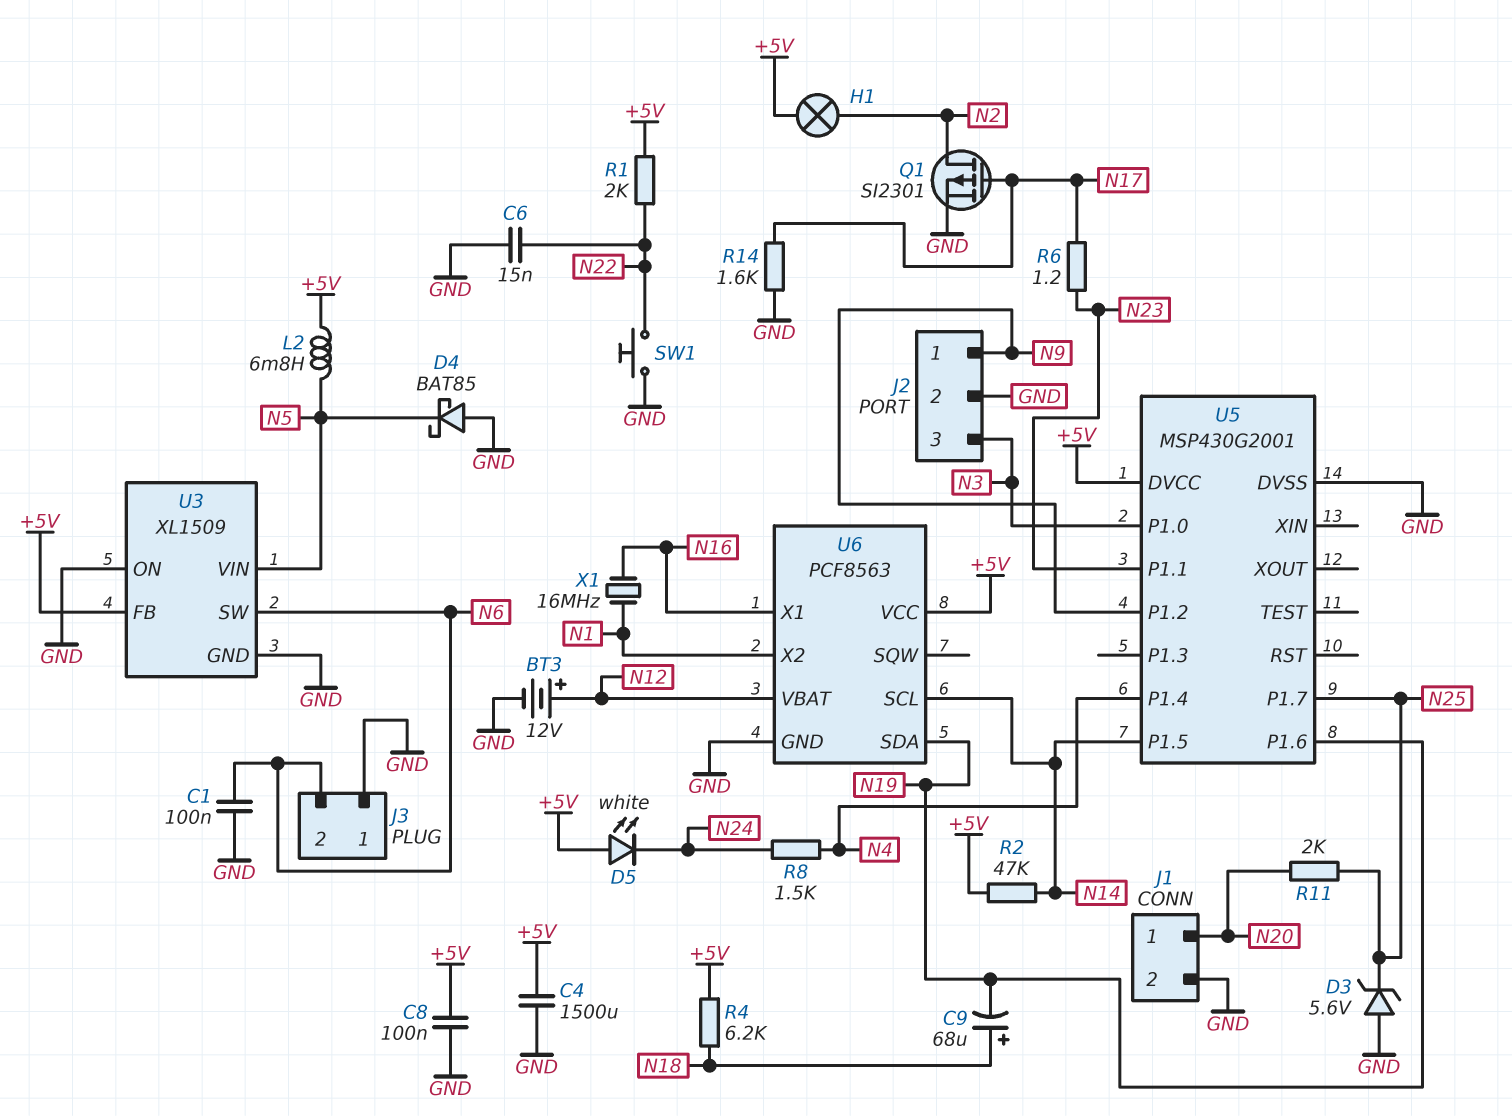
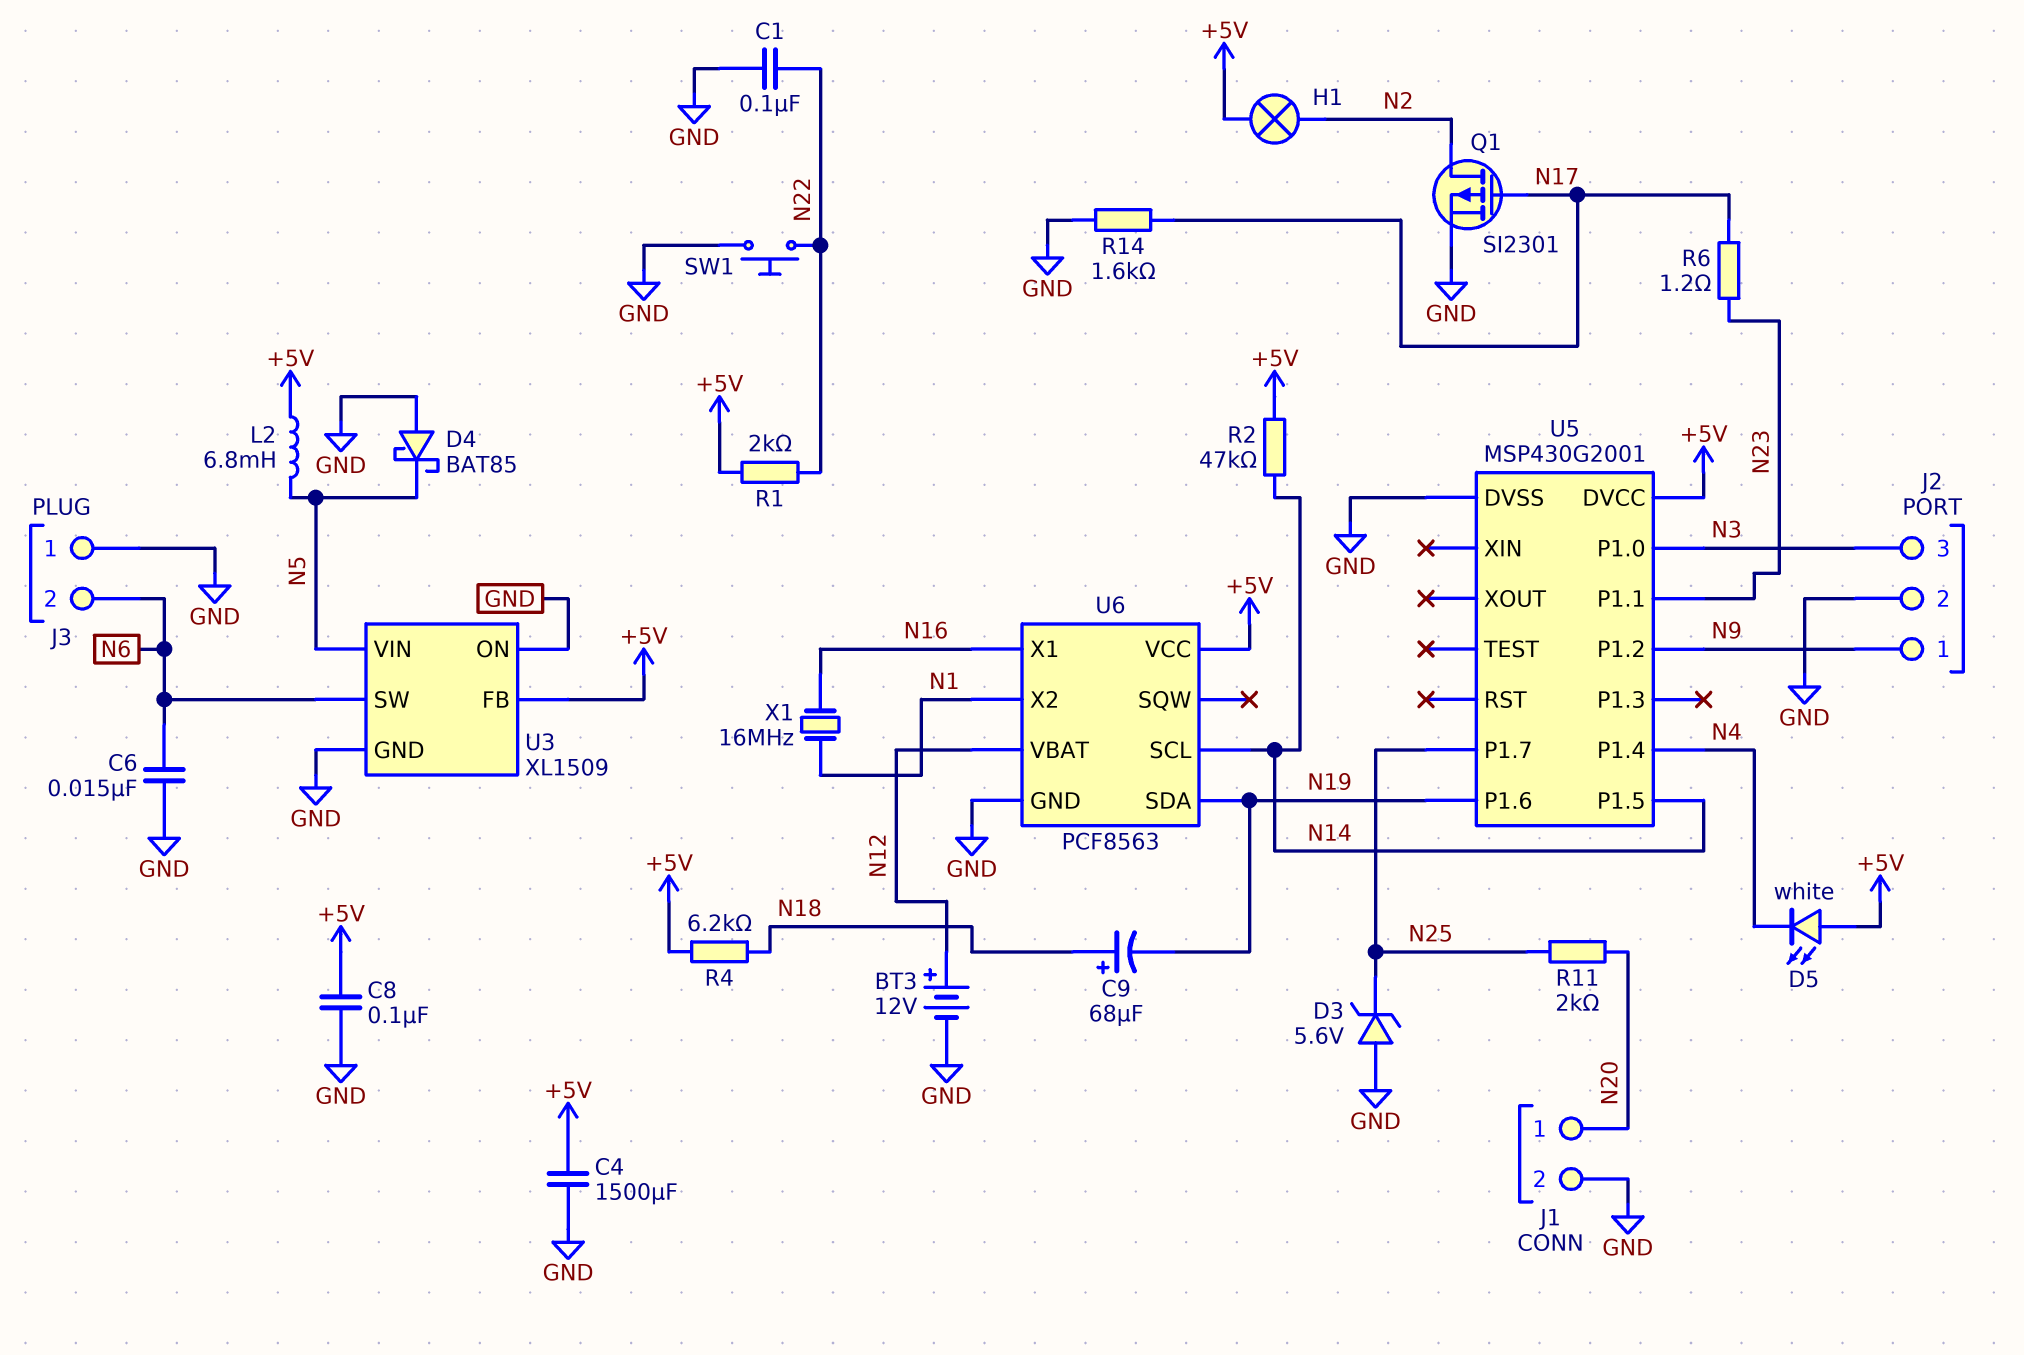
C1: 100nF (GND, N6) -> 100nF (GND, N22)
C6: 15nF (GND, N22) -> 15nF (GND, N6)
D5: LED white (A +5V, K N24) -> LED white (A +5V, K N4)
R8: 1.5k (N4, N24) -> none

